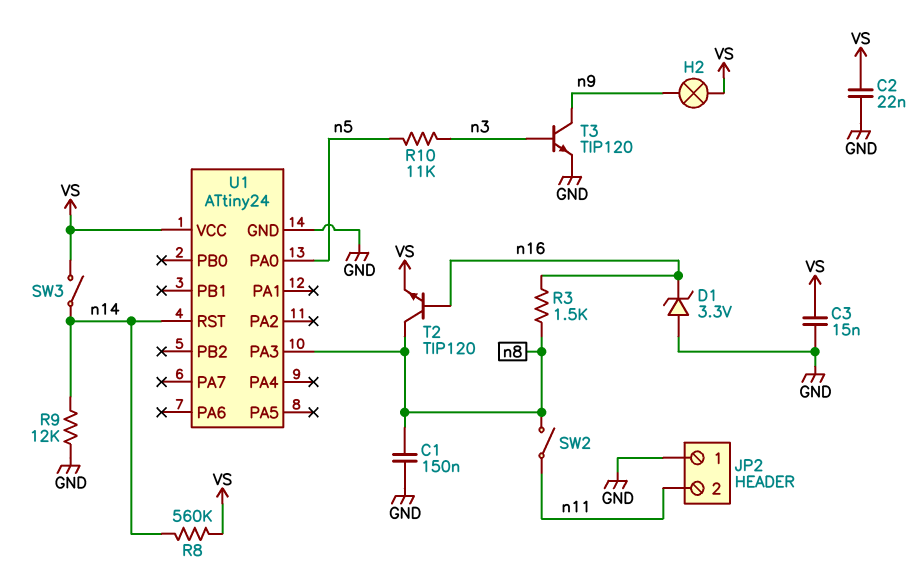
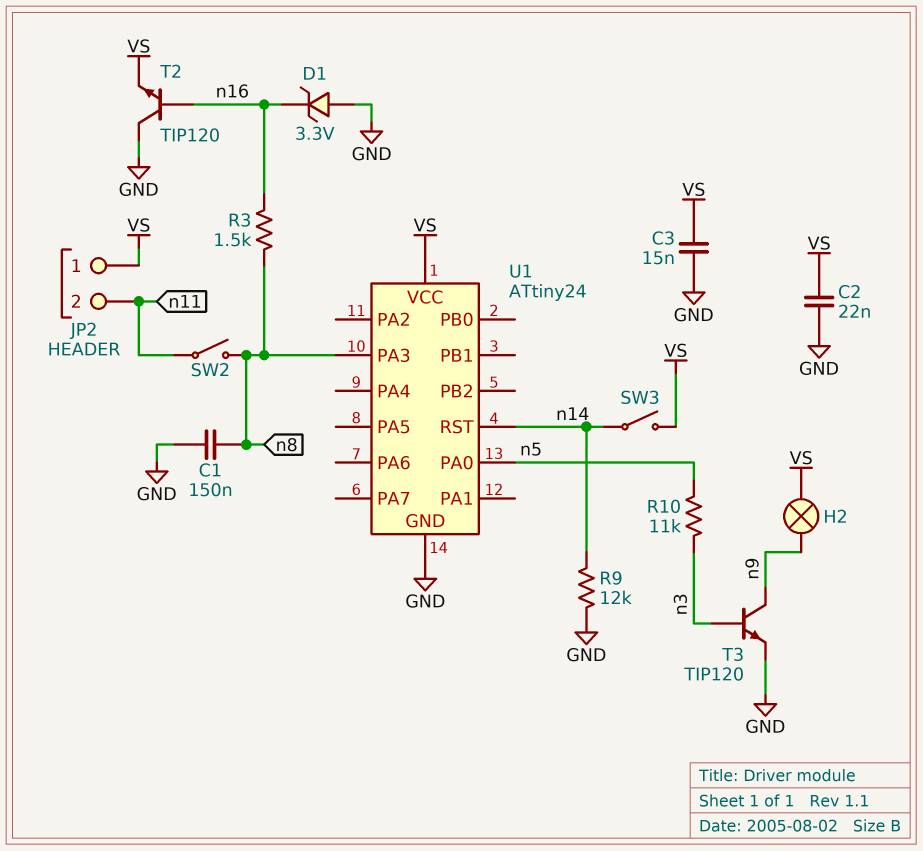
JP2 pin 1: GND -> VS
R8: 560k (VS, n14) -> none
T2: NPN TIP120 (B n16, C n8, E VS) -> NPN TIP120 (B n16, C GND, E VS)

